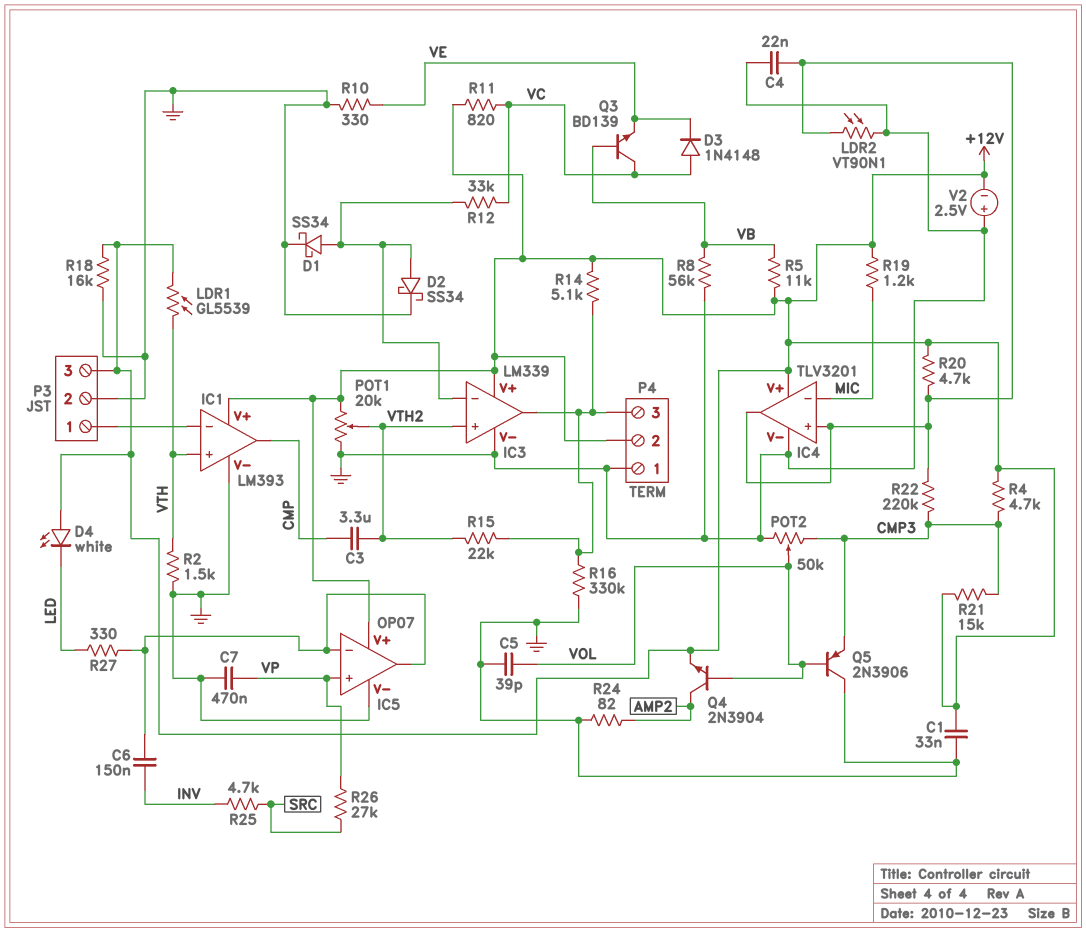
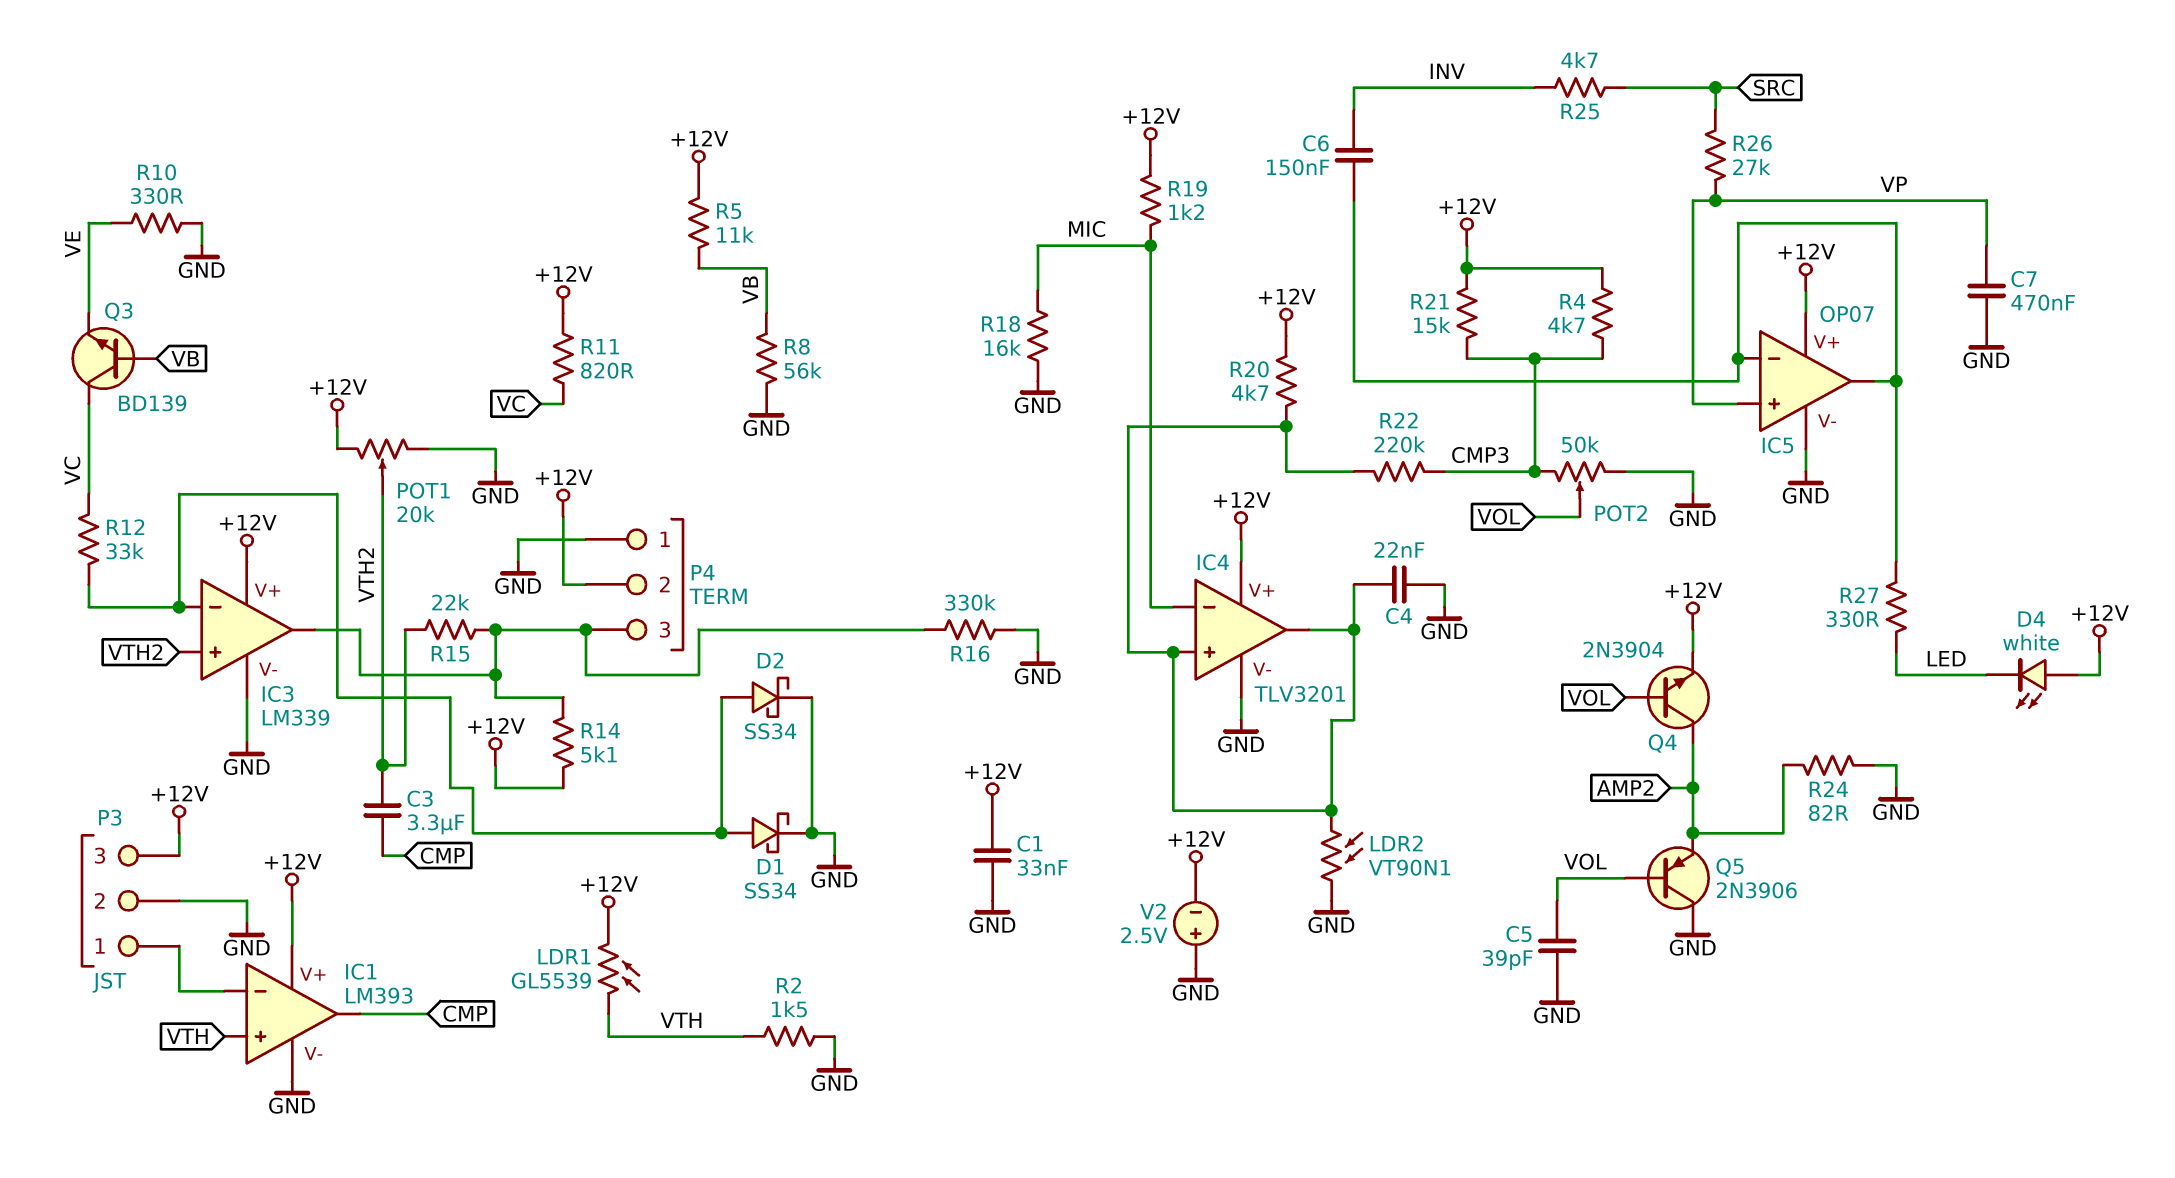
D3: diode 1N4148 (A VC, K VE) -> none
Q5: PNP 2N3906 (B VOL, C GND, E CMP3) -> PNP 2N3906 (B VOL, C GND, E AMP2)
R18: 16k (+12V, GND) -> 16k (GND, MIC)

